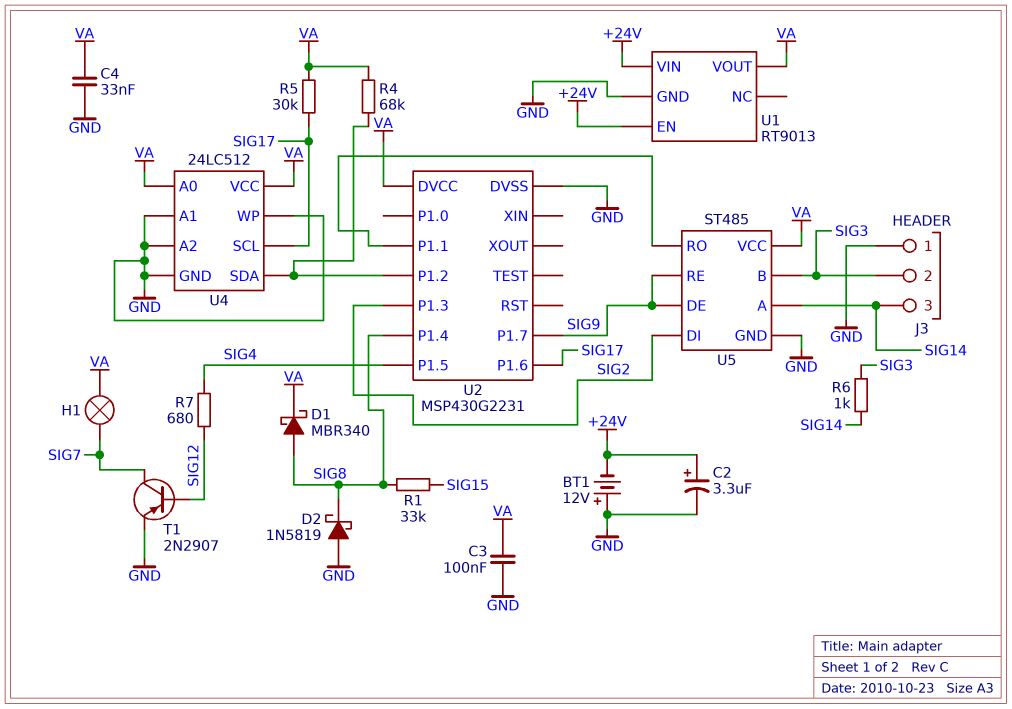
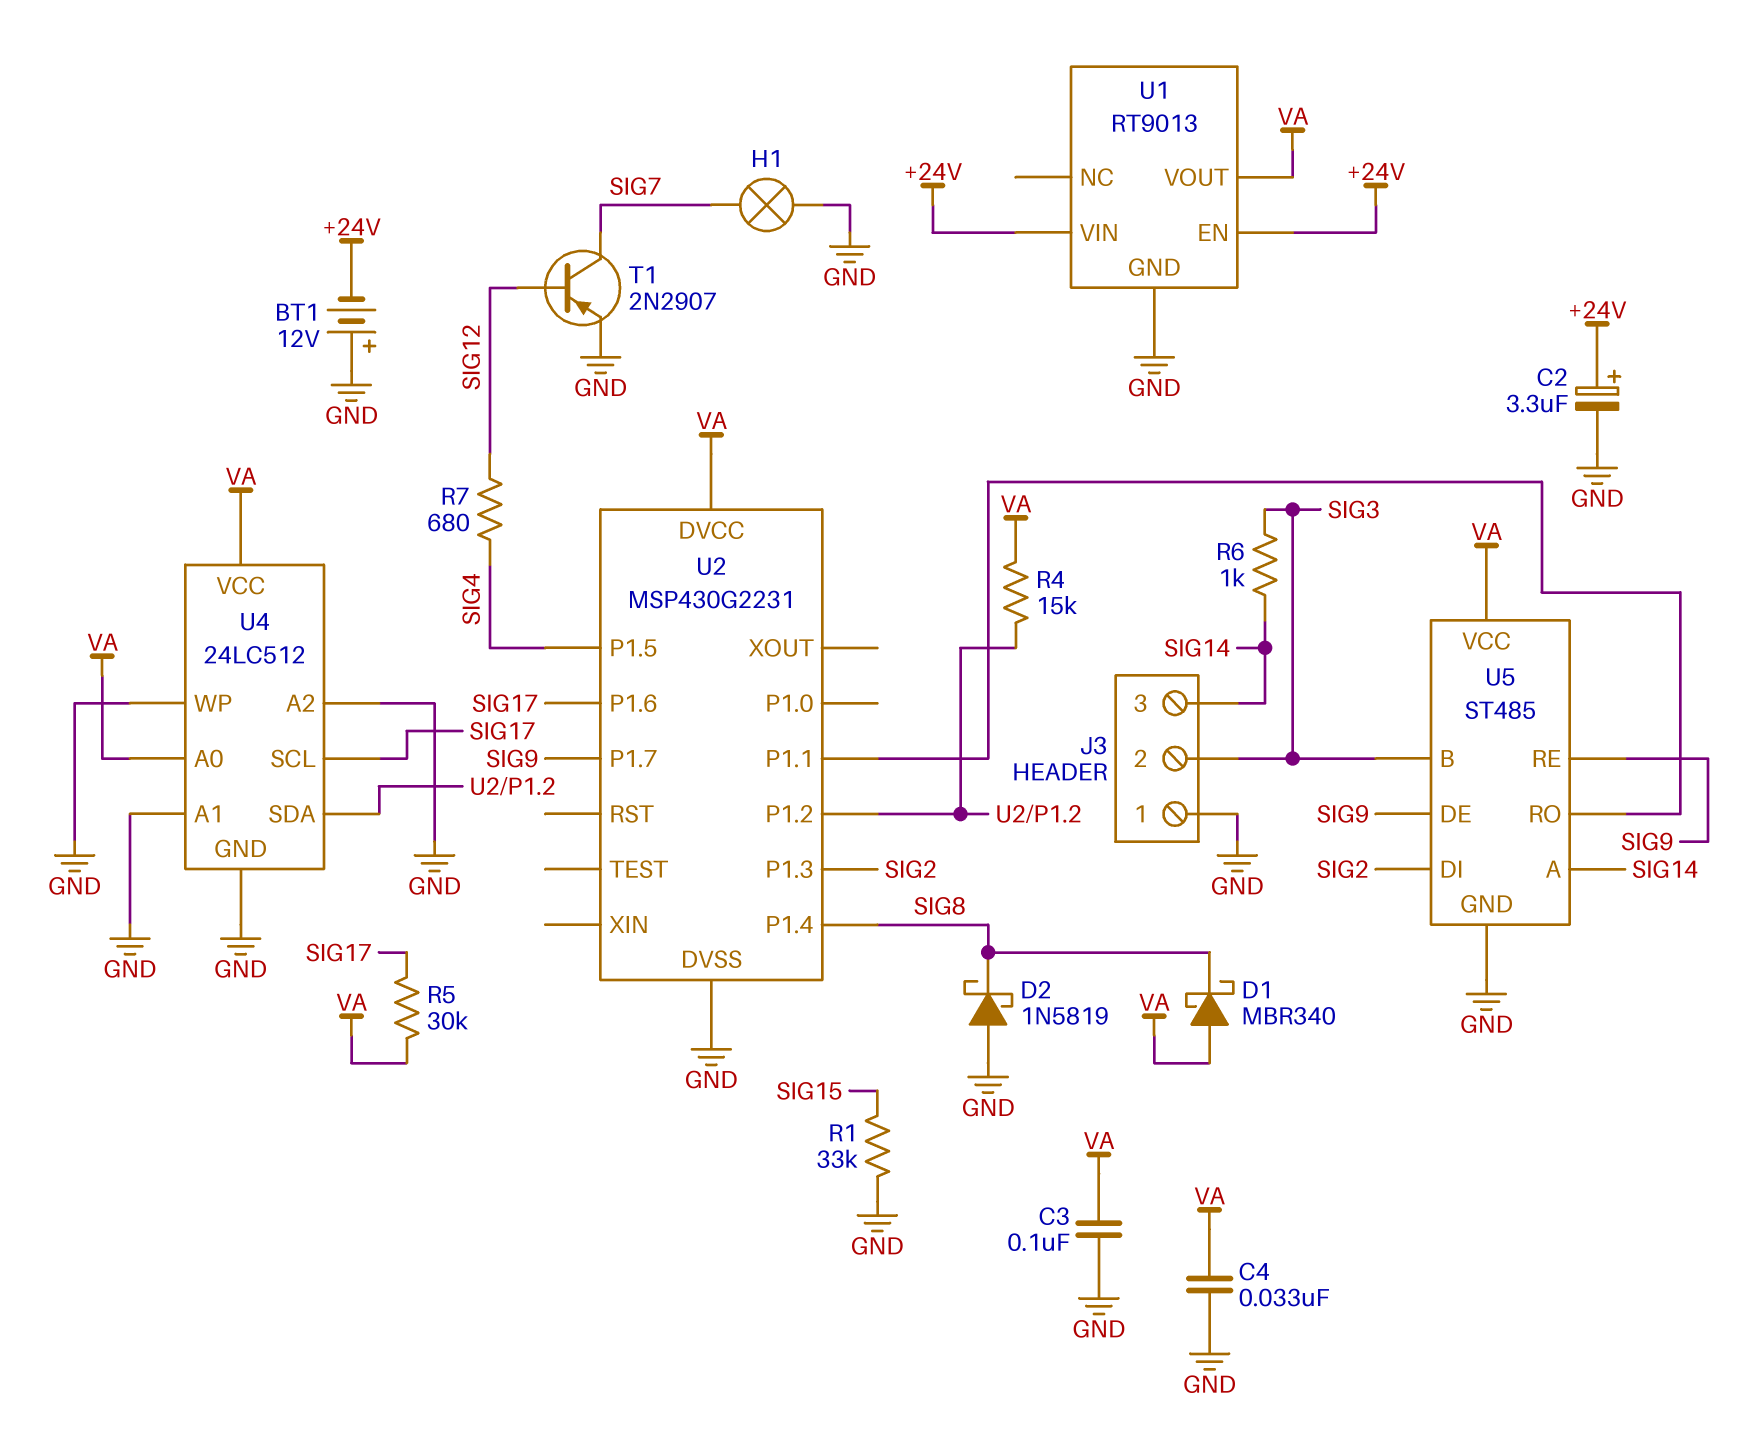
D1: schottky MBR340 (A SIG8, K VA) -> schottky MBR340 (A VA, K SIG8)
H1: lamp (SIG7, VA) -> lamp (GND, SIG7)
R1: 33k (SIG8, SIG15) -> 33k (GND, SIG15)
R4: 68k (U2/P1.2, VA) -> 15k (U2/P1.2, VA)

